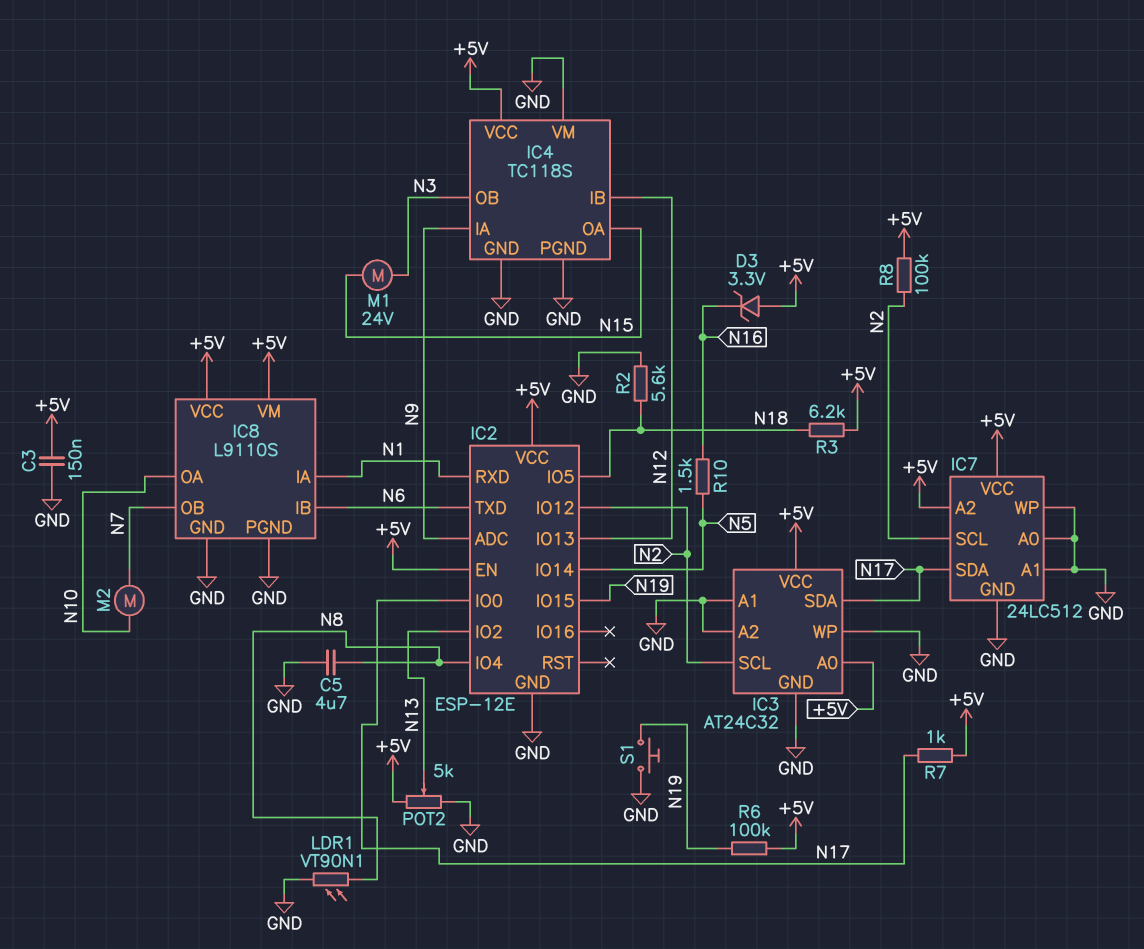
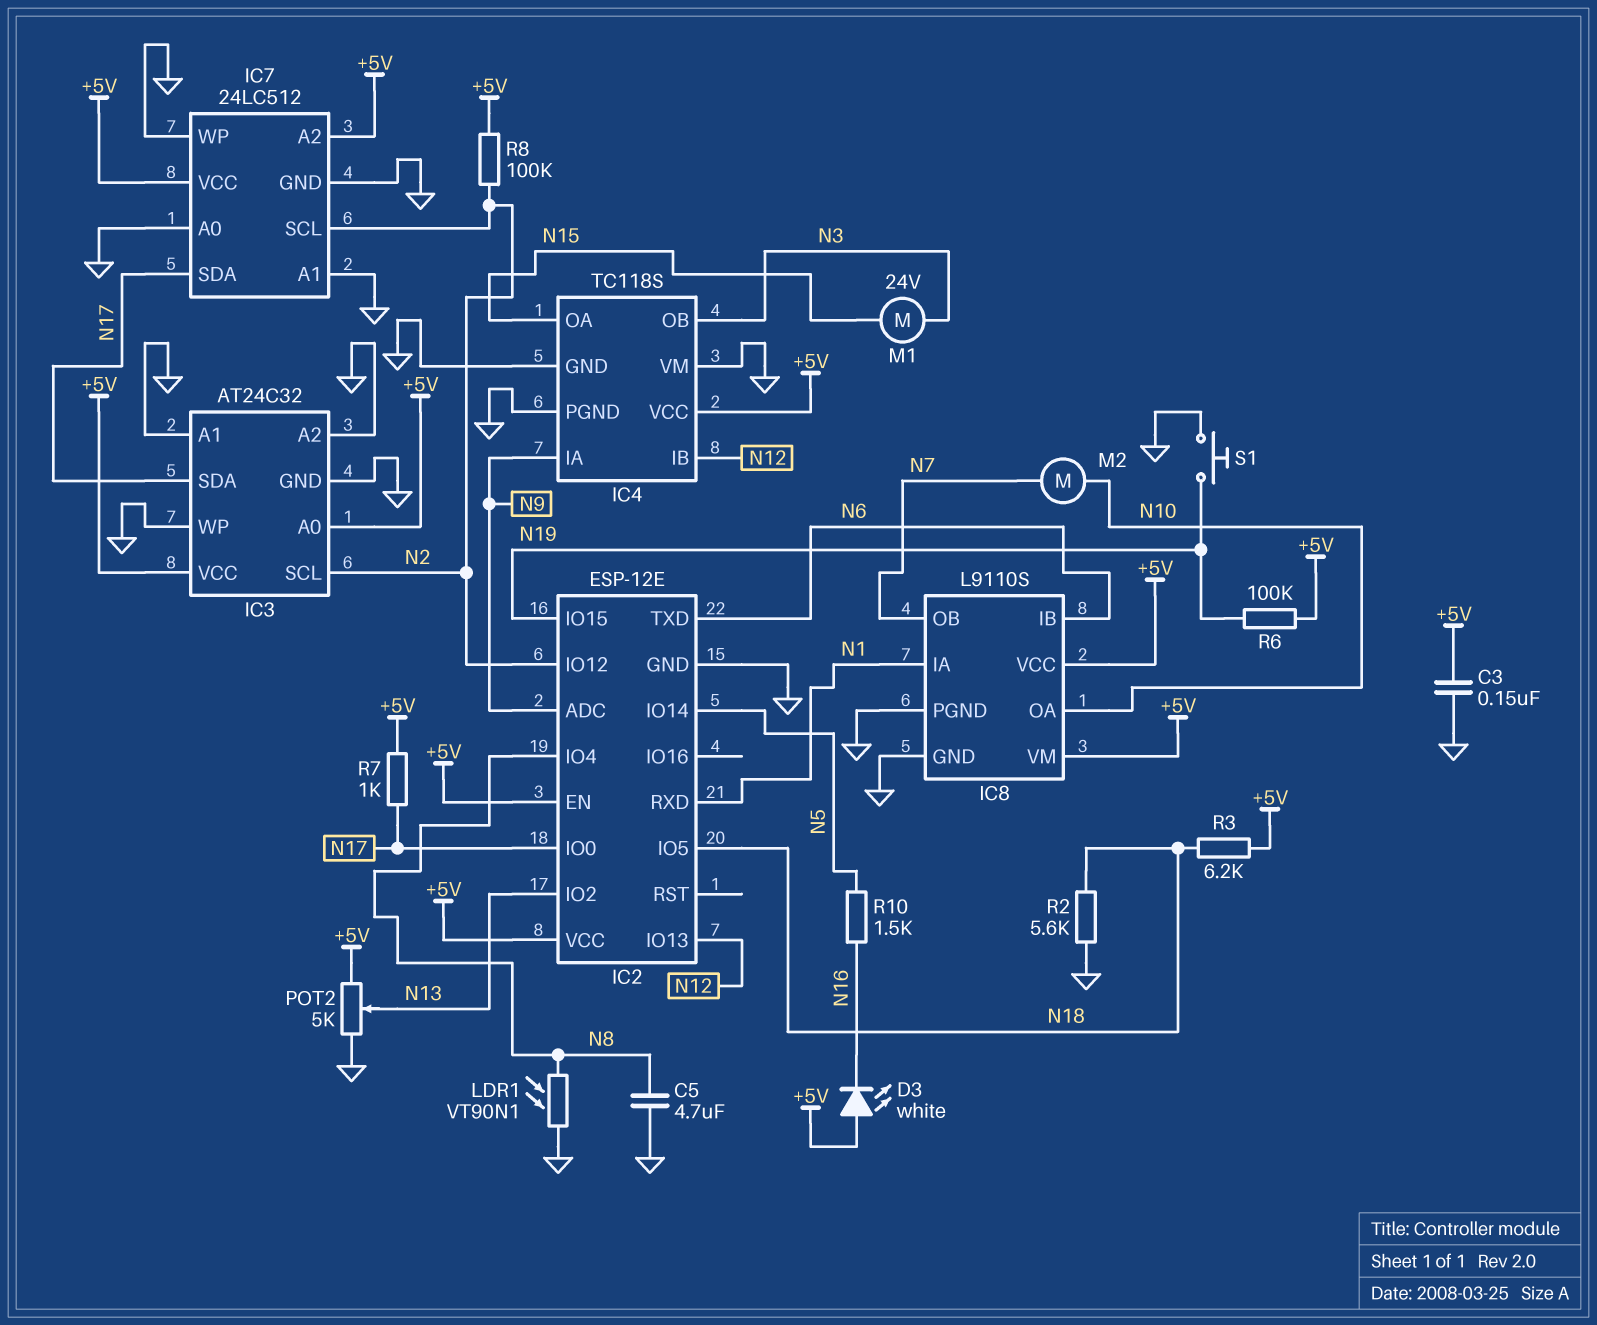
D3: zener 3.3V (A +5V, K N16) -> LED white (A +5V, K N16)

